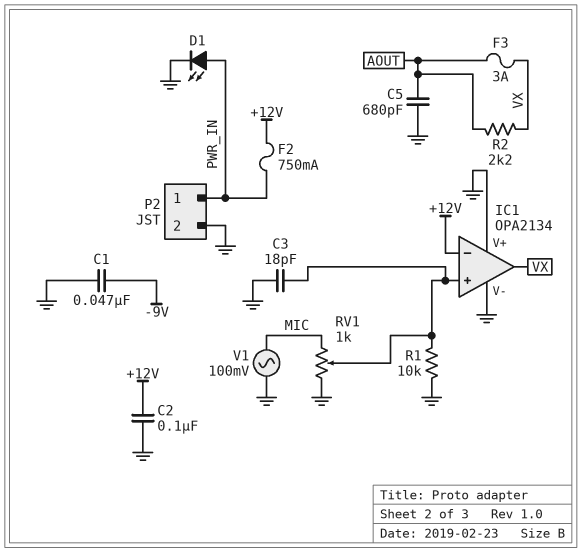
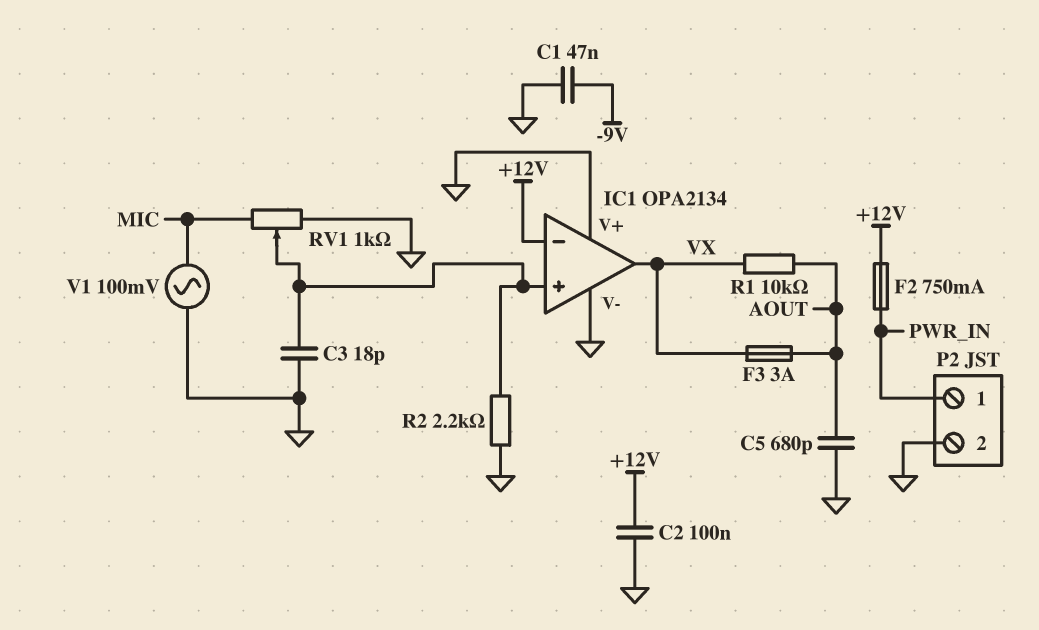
D1: LED (A PWR_IN, K GND) -> none
R1: 10k (GND, IC1/in+) -> 10k (AOUT, VX)
R2: 2.2k (AOUT, VX) -> 2.2k (GND, IC1/in+)

